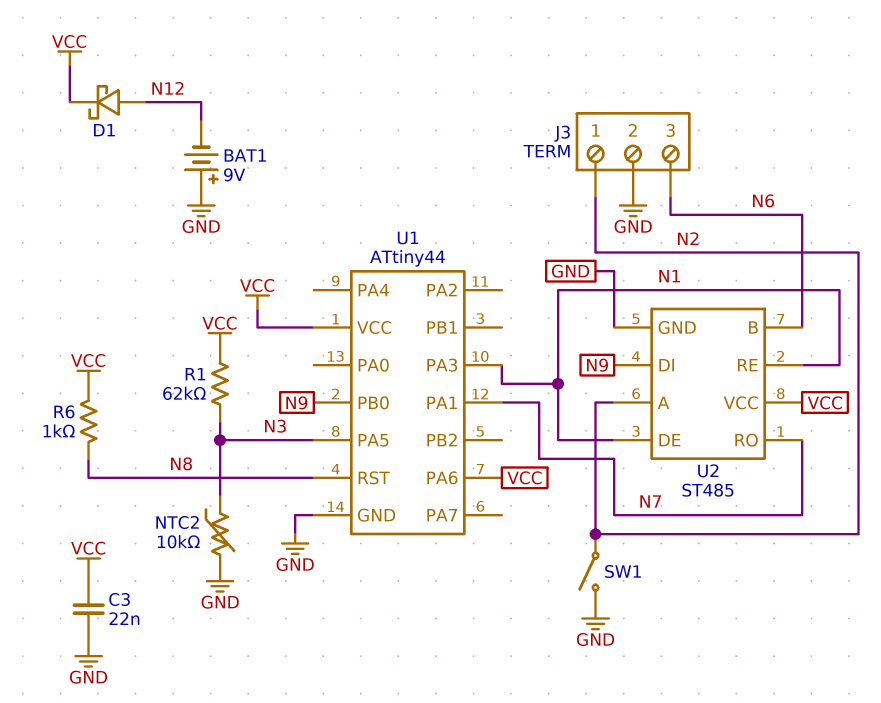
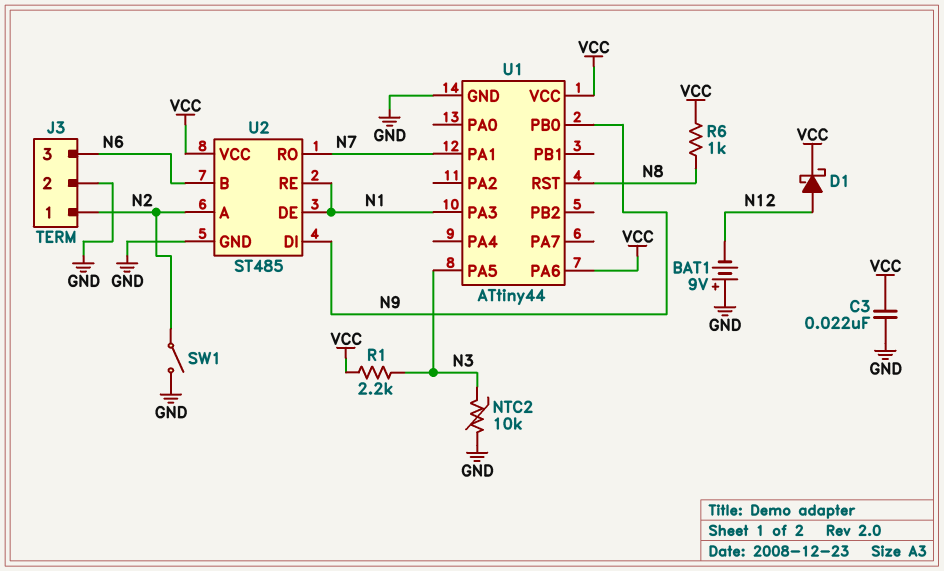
R1: 62k (N3, VCC) -> 2.2k (N3, VCC)

